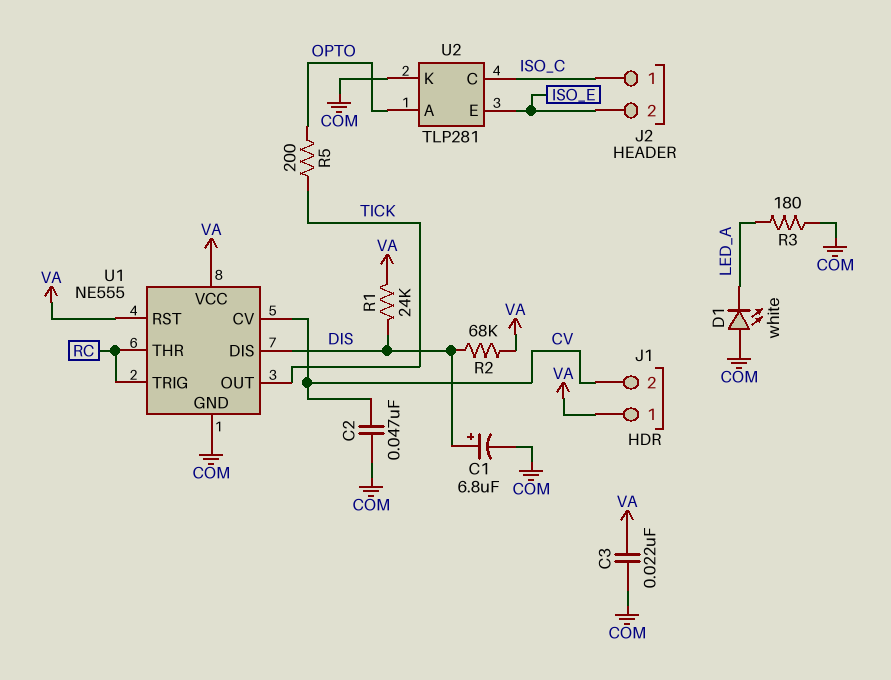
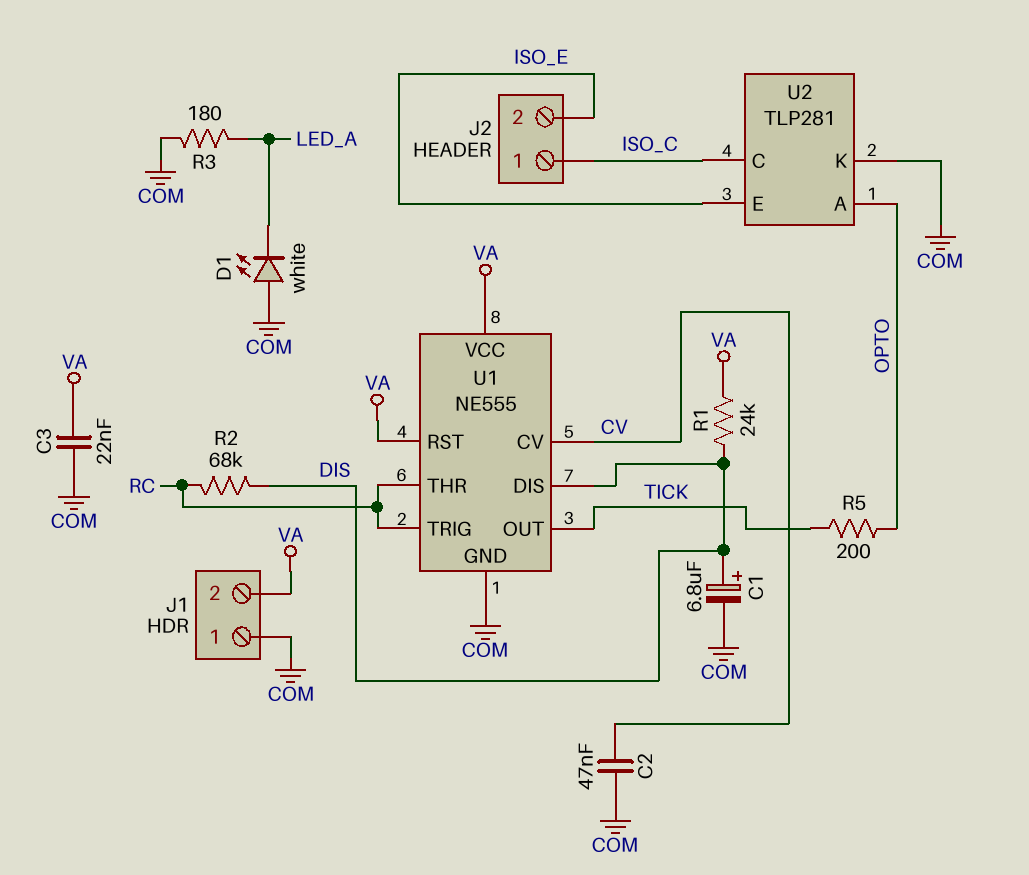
J1 pin 1: VA -> COM
J1 pin 2: CV -> VA
R2: 68k (DIS, VA) -> 68k (DIS, RC)

